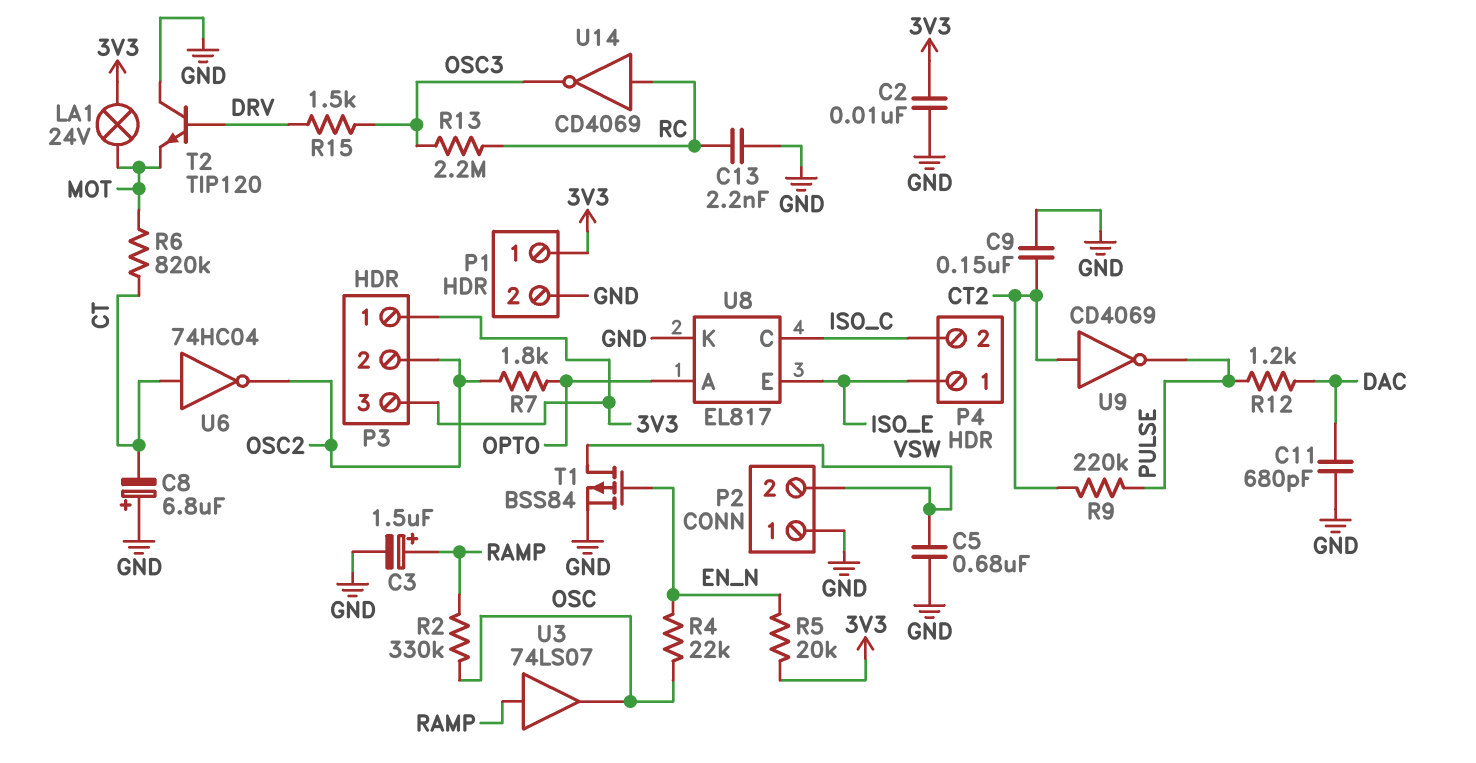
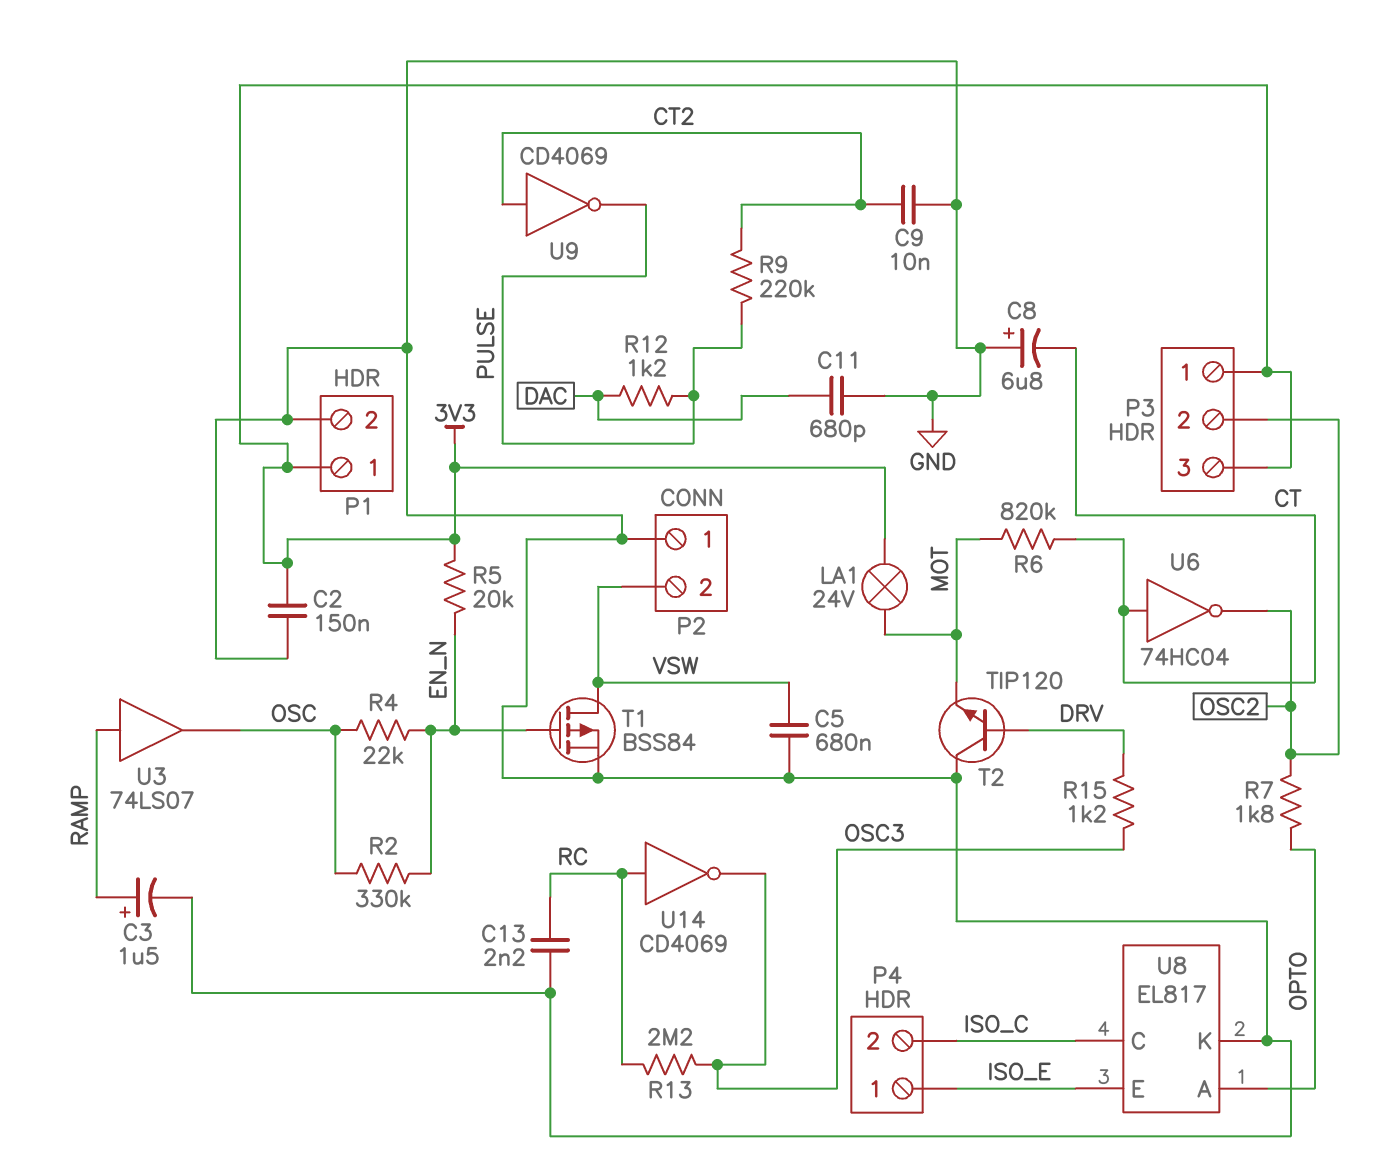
C2: 10nF (3V3, GND) -> 150nF (3V3, GND)
C9: 150nF (CT2, GND) -> 10nF (CT2, GND)
R2: 330k (OSC, RAMP) -> 330k (EN_N, OSC)
R15: 1.5k (DRV, OSC3) -> 1.2k (DRV, OSC3)

